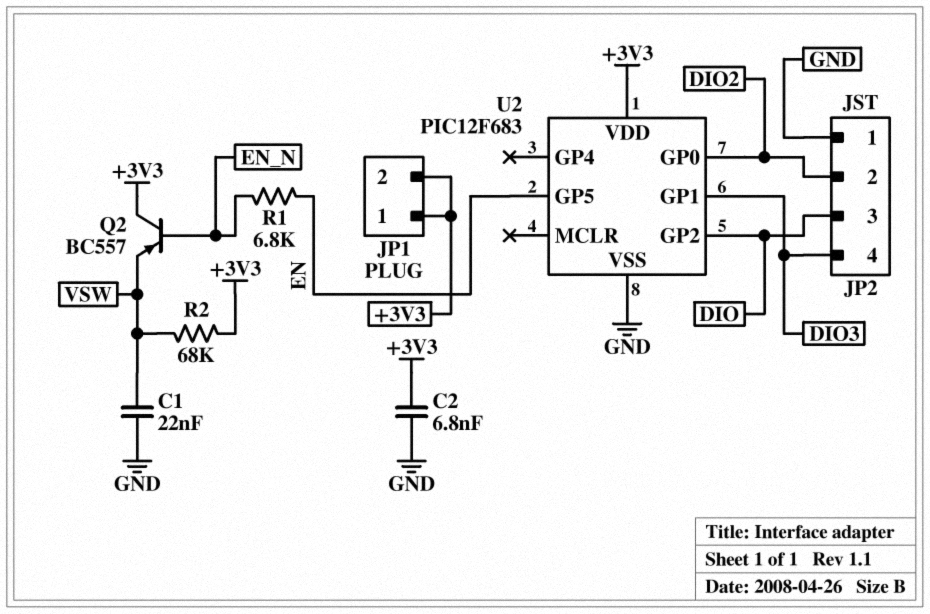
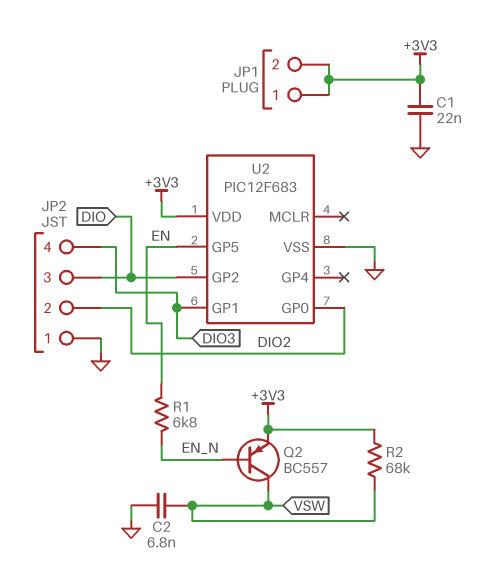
C1: 22nF (GND, VSW) -> 22nF (+3V3, GND)
C2: 6.8nF (+3V3, GND) -> 6.8nF (GND, VSW)
Q2: PNP BC557 (B EN_N, C +3V3, E VSW) -> PNP BC557 (B EN_N, C VSW, E +3V3)

